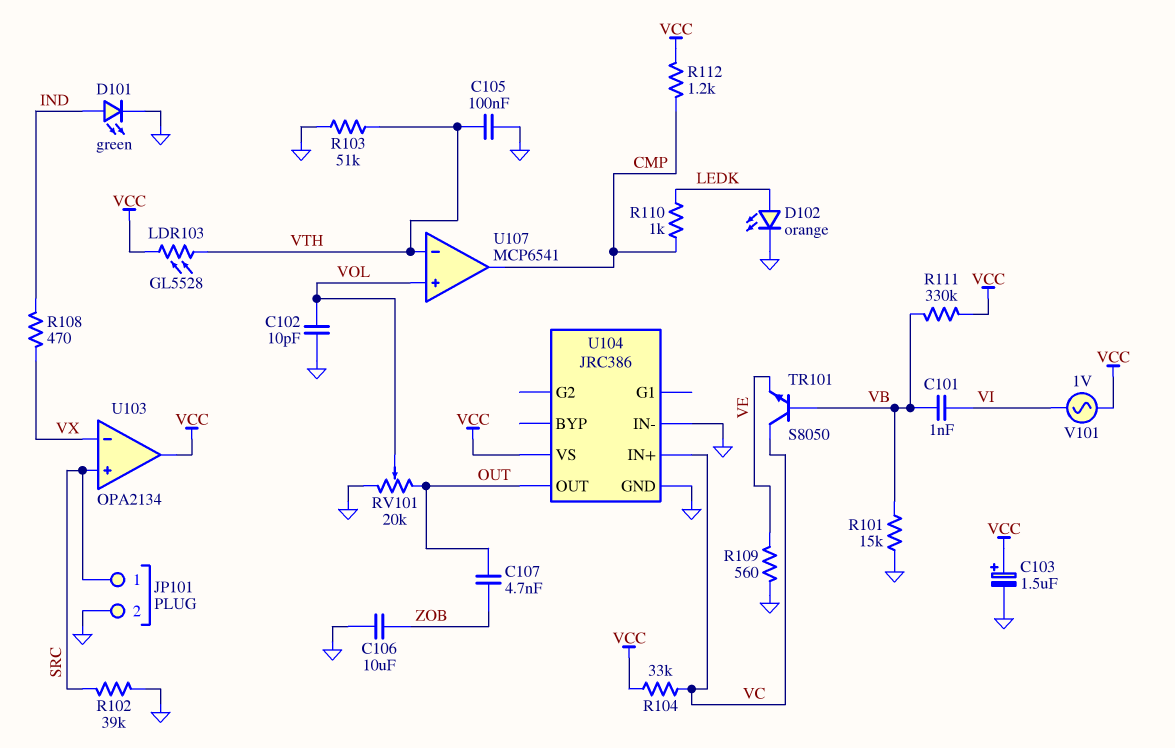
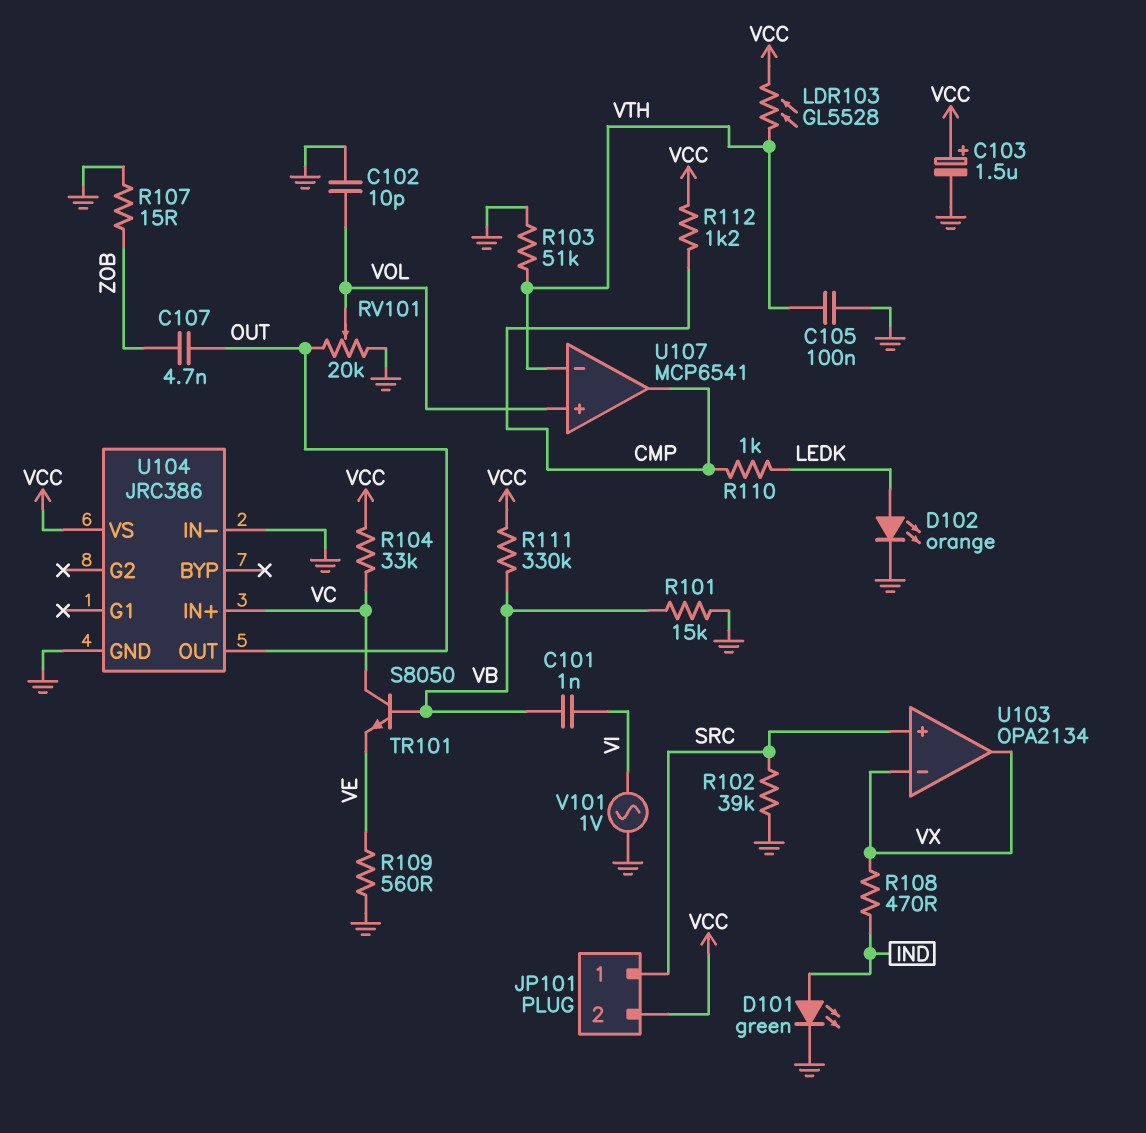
C106: 10uF (GND, ZOB) -> none
JP101 pin 2: GND -> VCC
R107: none -> 15 (GND, ZOB)
U103 pin out: VCC -> VX
V101: AC 1V (VCC, VI) -> AC 1V (GND, VI)

